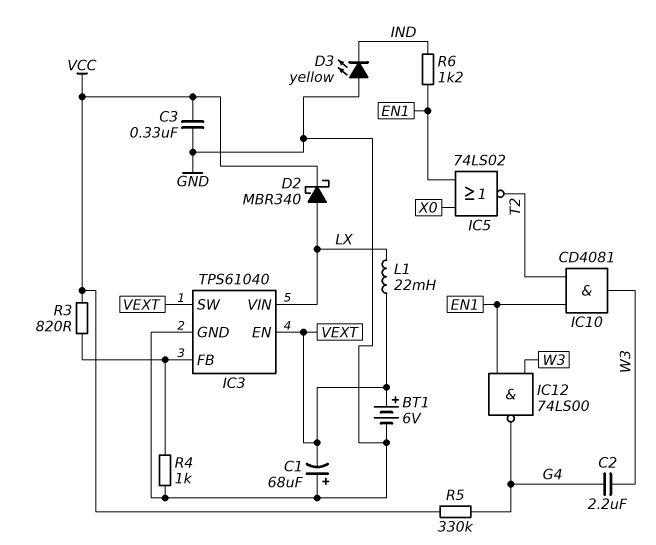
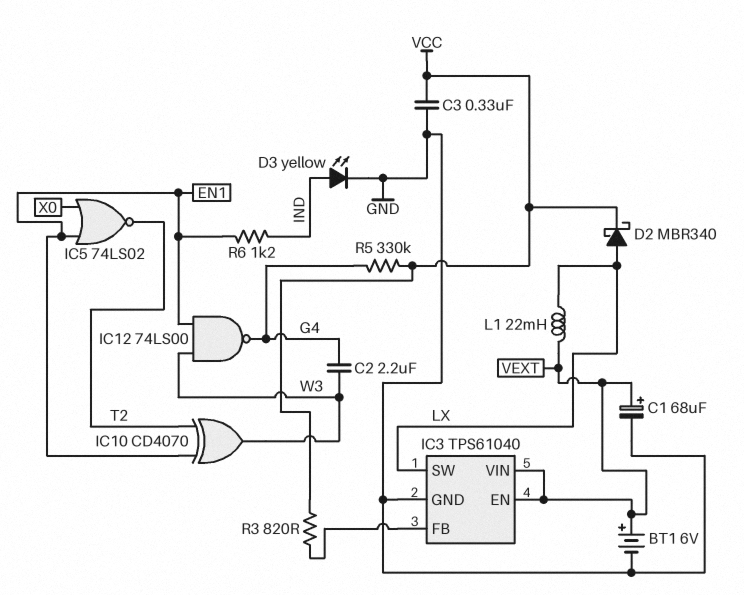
C1: 68uF (plus GND, minus VEXT) -> 68uF (plus VEXT, minus GND)
D3: LED yellow (A GND, K IND) -> LED yellow (A IND, K GND)
IC3 pin SW: VEXT -> LX
IC3 pin VIN: LX -> VEXT
IC10: AND CD4081 (in EN1, in T2, out W3) -> XOR CD4070 (in EN1, in T2, out W3)
R4: 1k (GND, IC3/FB) -> none

